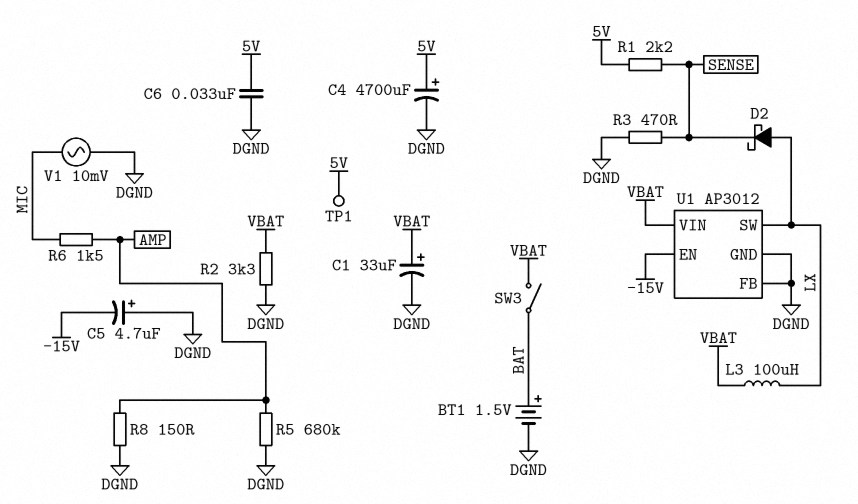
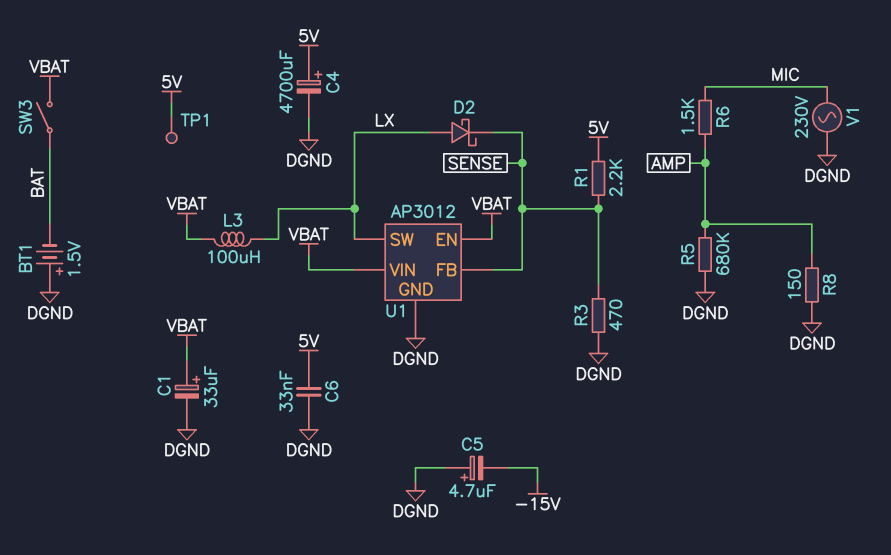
BT1: 1.5V (plus BAT, minus DGND) -> 1.5V (plus DGND, minus BAT)
R2: 3.3k (DGND, VBAT) -> none
U1 pin EN: -15V -> VBAT
U1 pin FB: DGND -> SENSE
V1: AC 10mV (DGND, MIC) -> AC 230V (DGND, MIC)

